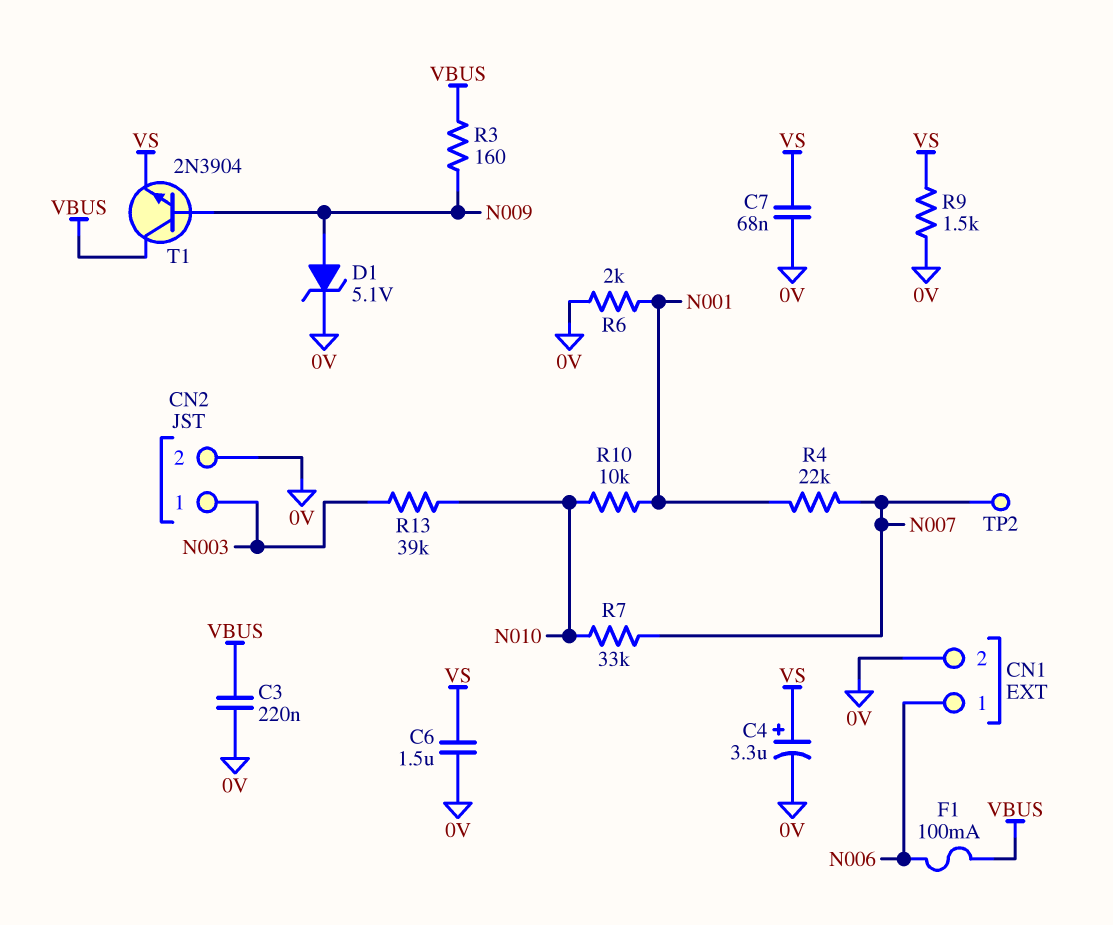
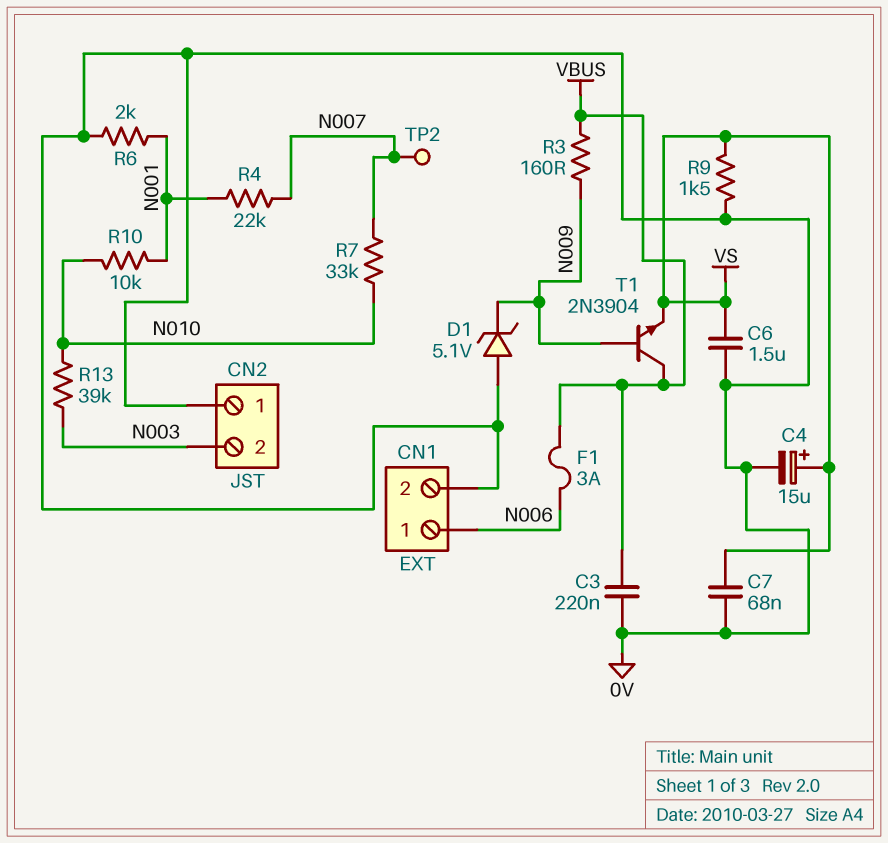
C4: 3.3uF (plus VS, minus 0V) -> 15uF (plus VS, minus 0V)
CN2 pin 1: N003 -> 0V
CN2 pin 2: 0V -> N003
D1: zener 5.1V (A N009, K 0V) -> zener 5.1V (A 0V, K N009)
F1: 100mA (N006, VBUS) -> 3A (N006, VBUS)

